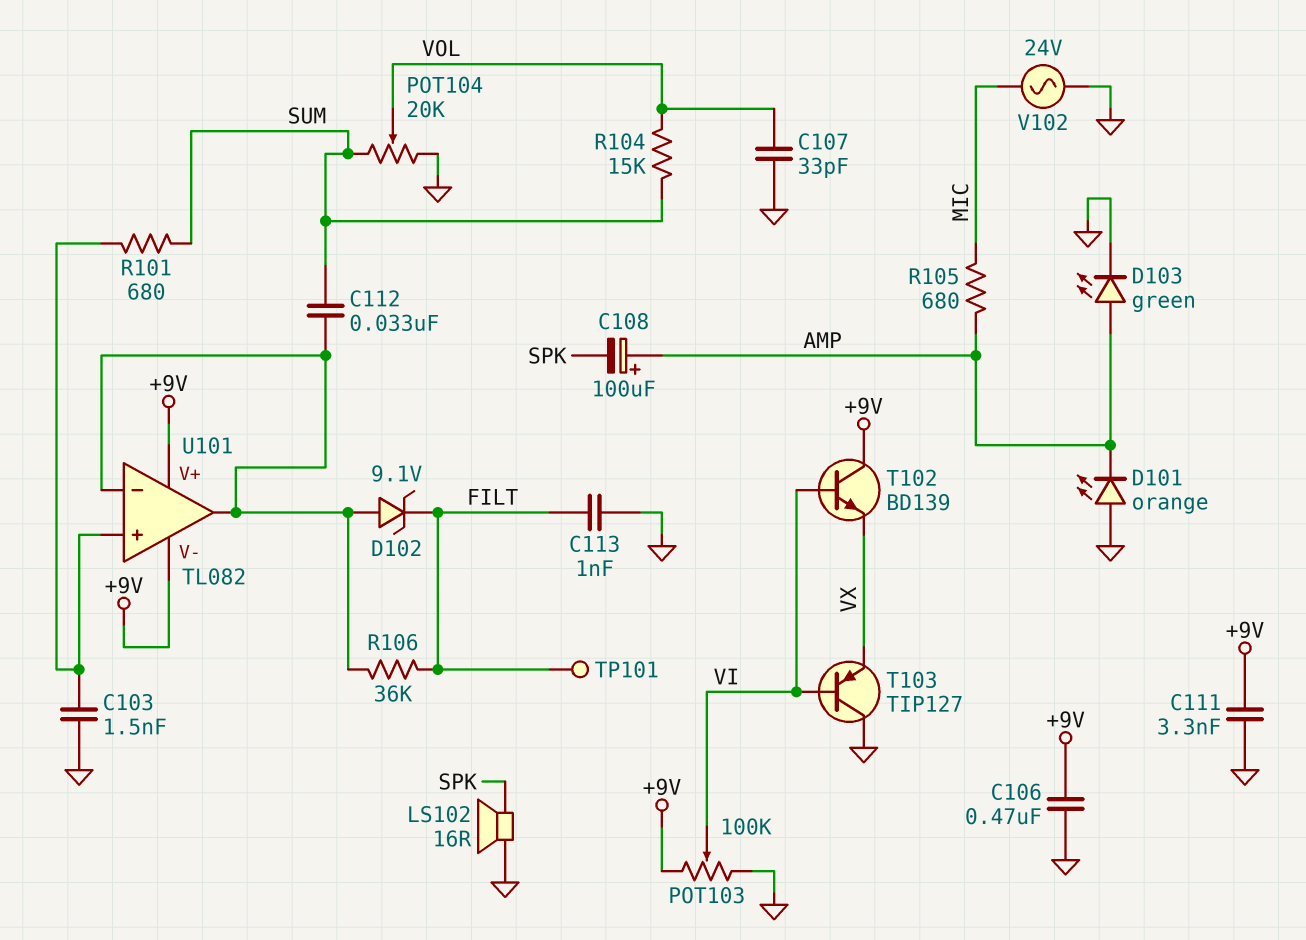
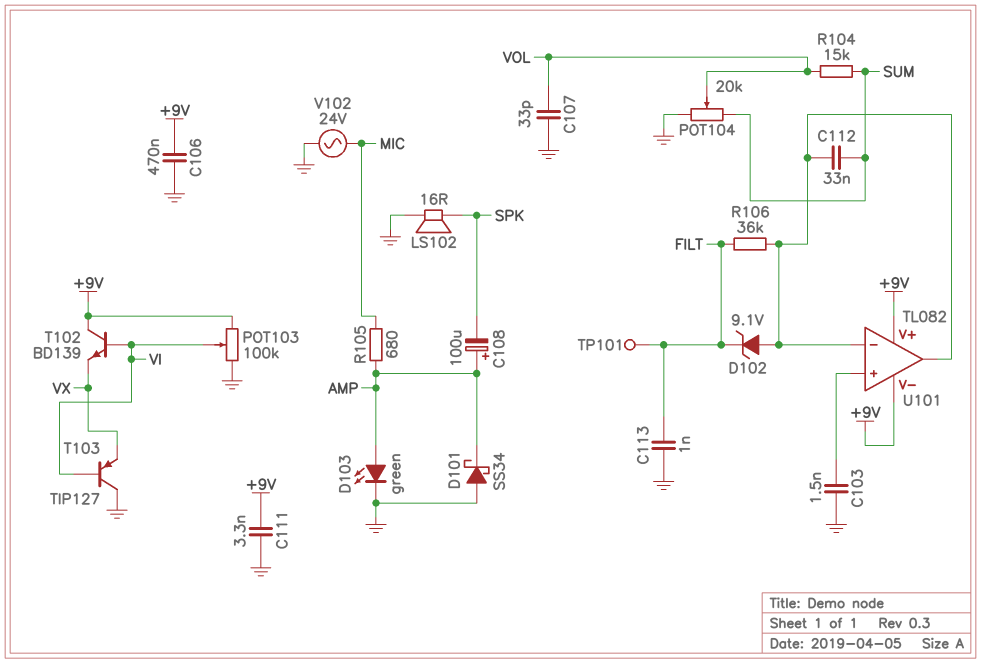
D101: LED orange (A GND, K AMP) -> schottky SS34 (A GND, K AMP)
R101: 680 (SUM, U101/in+) -> none

